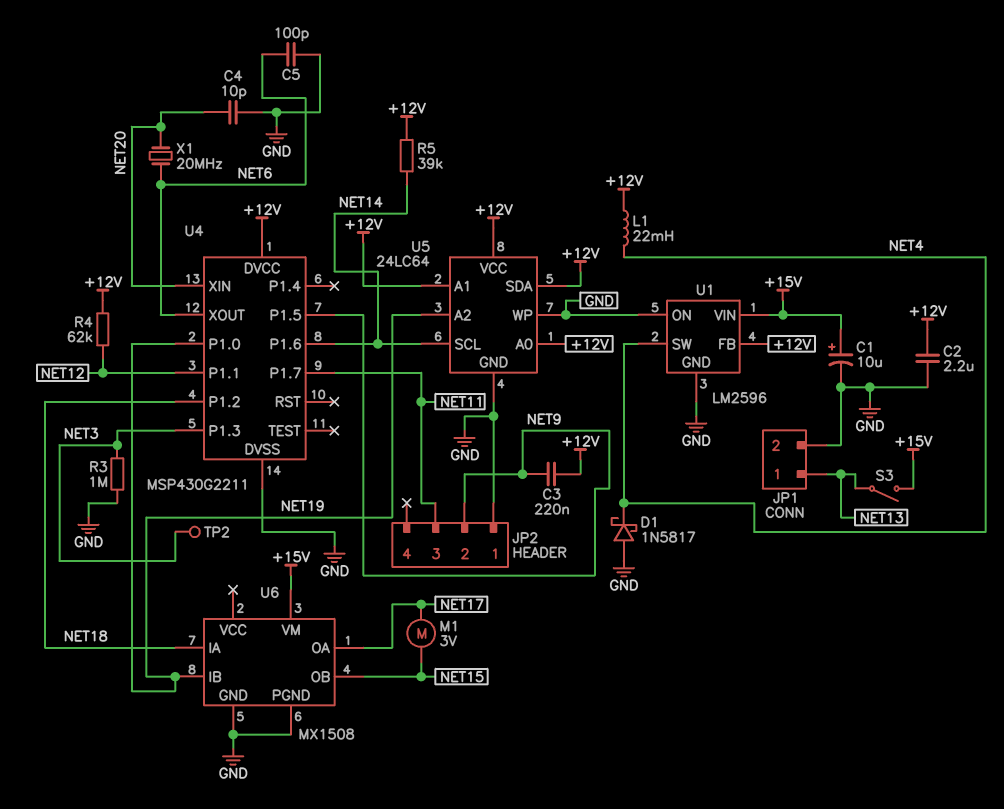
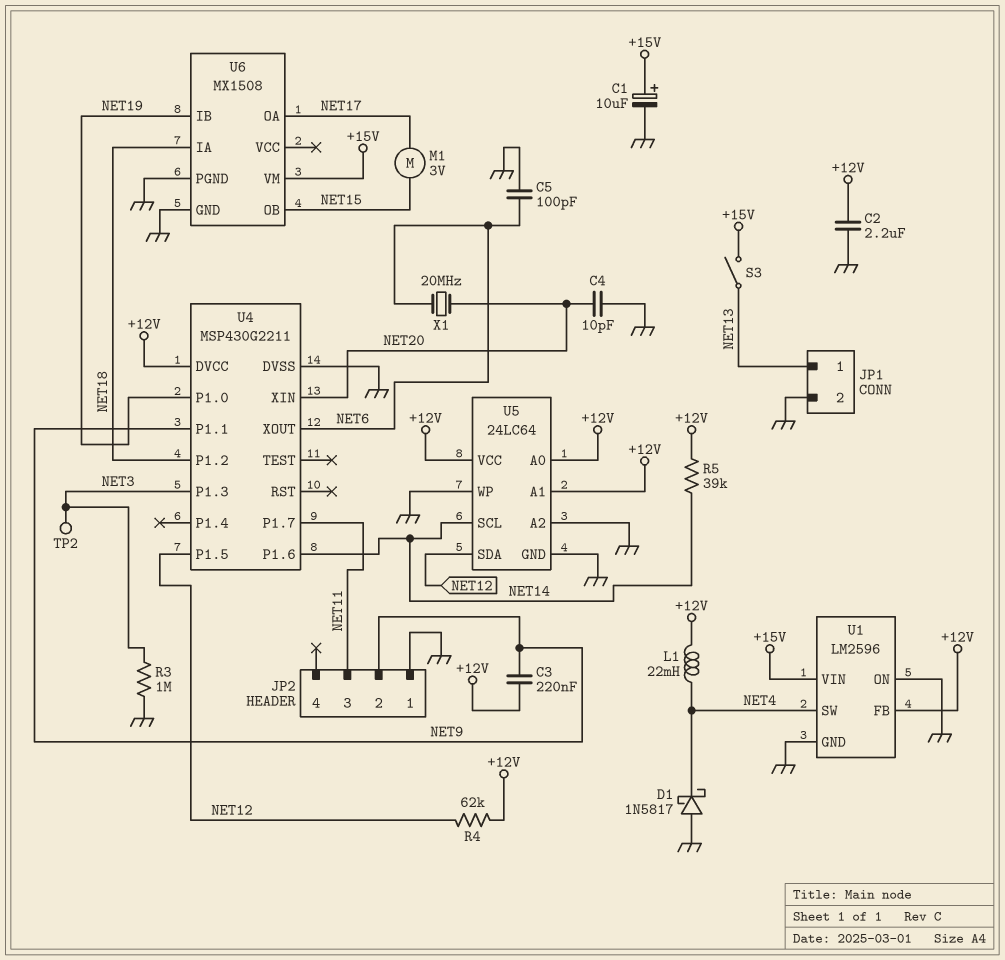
U4 pin P1.1: NET12 -> NET9
U4 pin P1.5: NET9 -> NET12
U5 pin A2: NET19 -> GND
U5 pin SDA: +12V -> NET12

